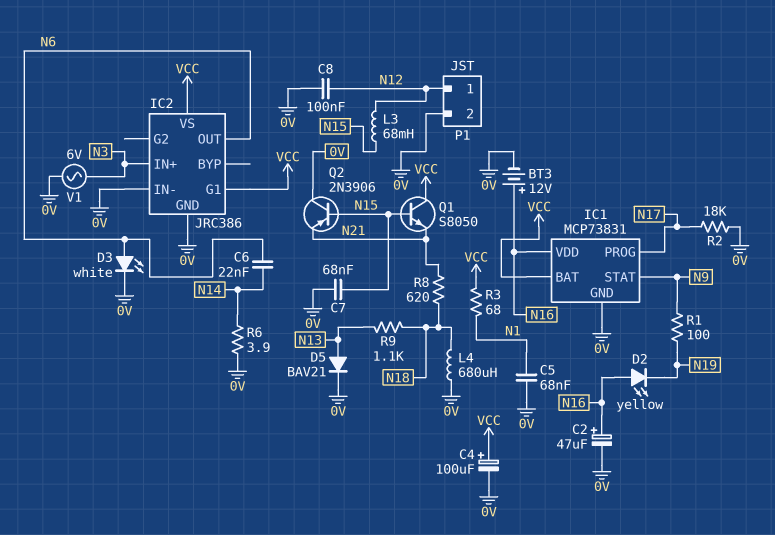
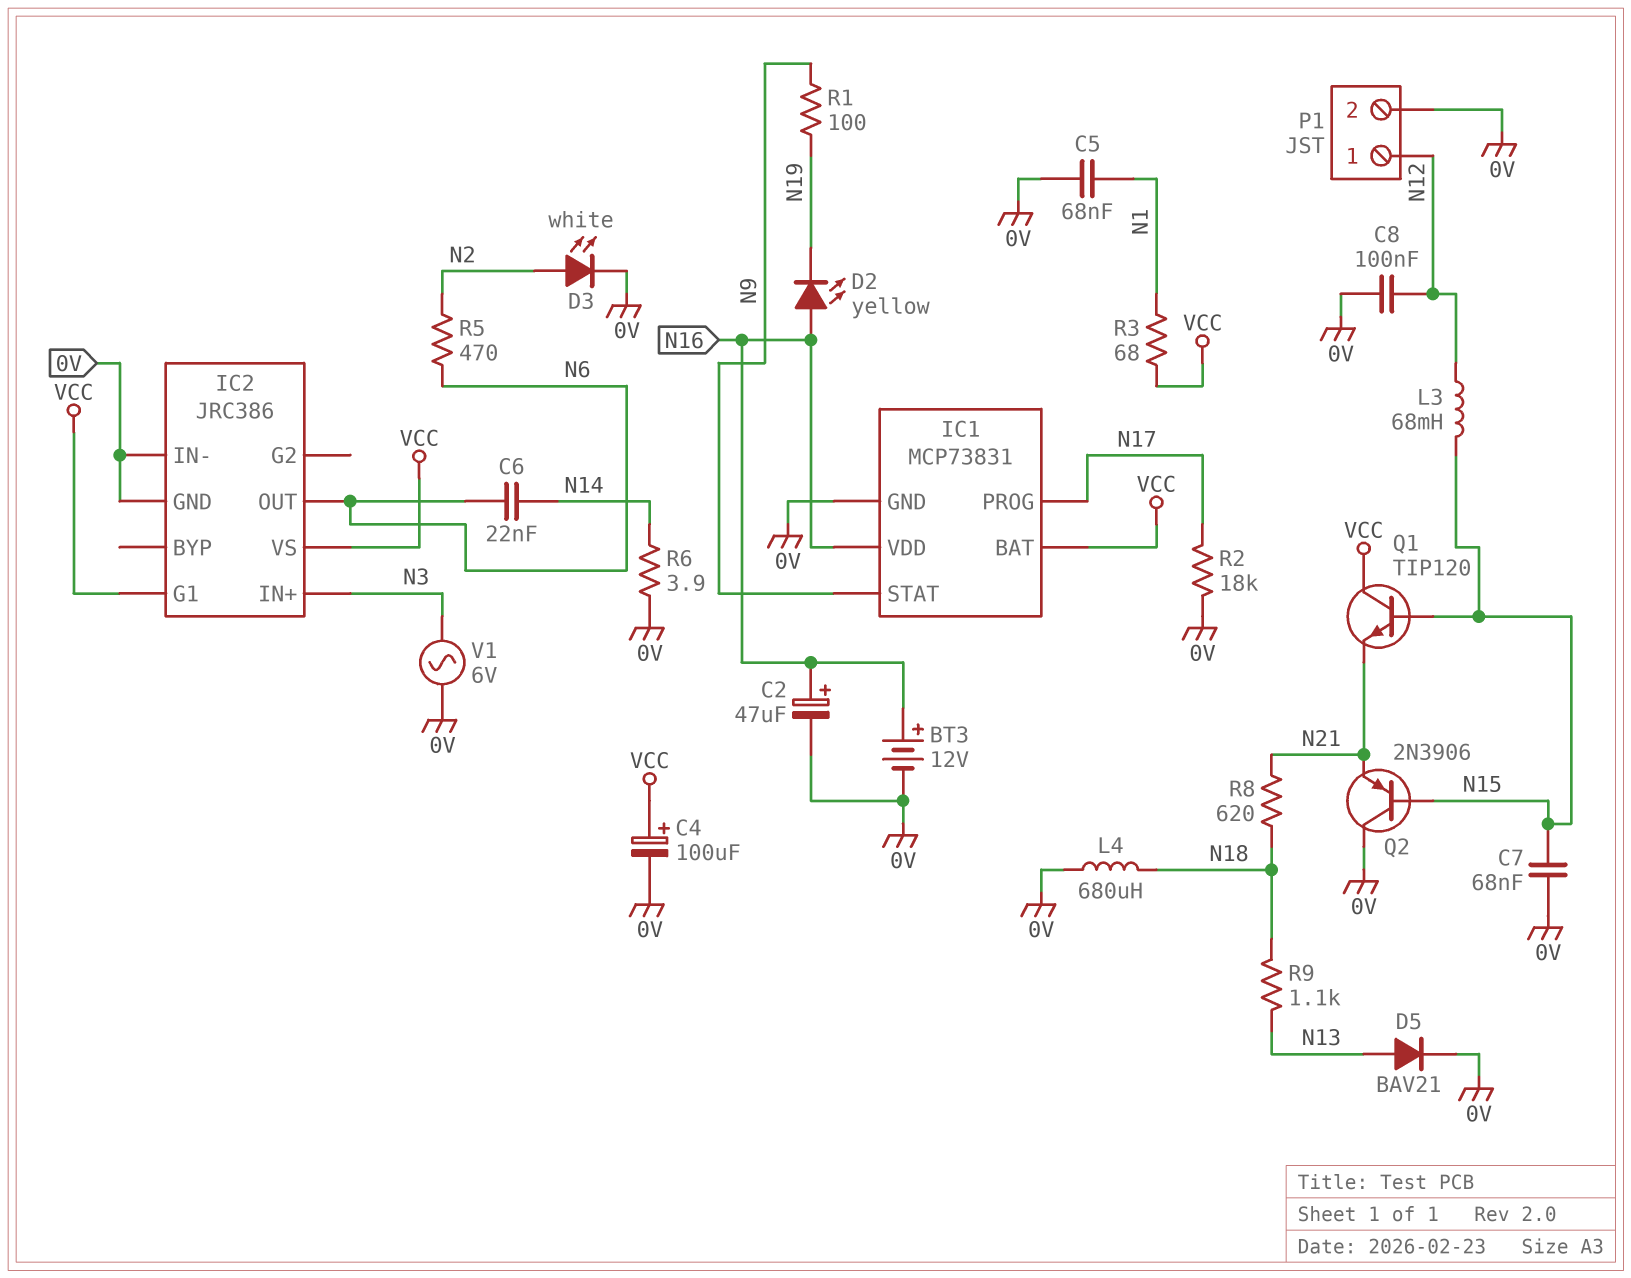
D3: LED white (A N6, K 0V) -> LED white (A N2, K 0V)
Q1: NPN S8050 (B N15, C VCC, E N21) -> NPN TIP120 (B N15, C VCC, E N21)
R5: none -> 470 (N2, N6)

